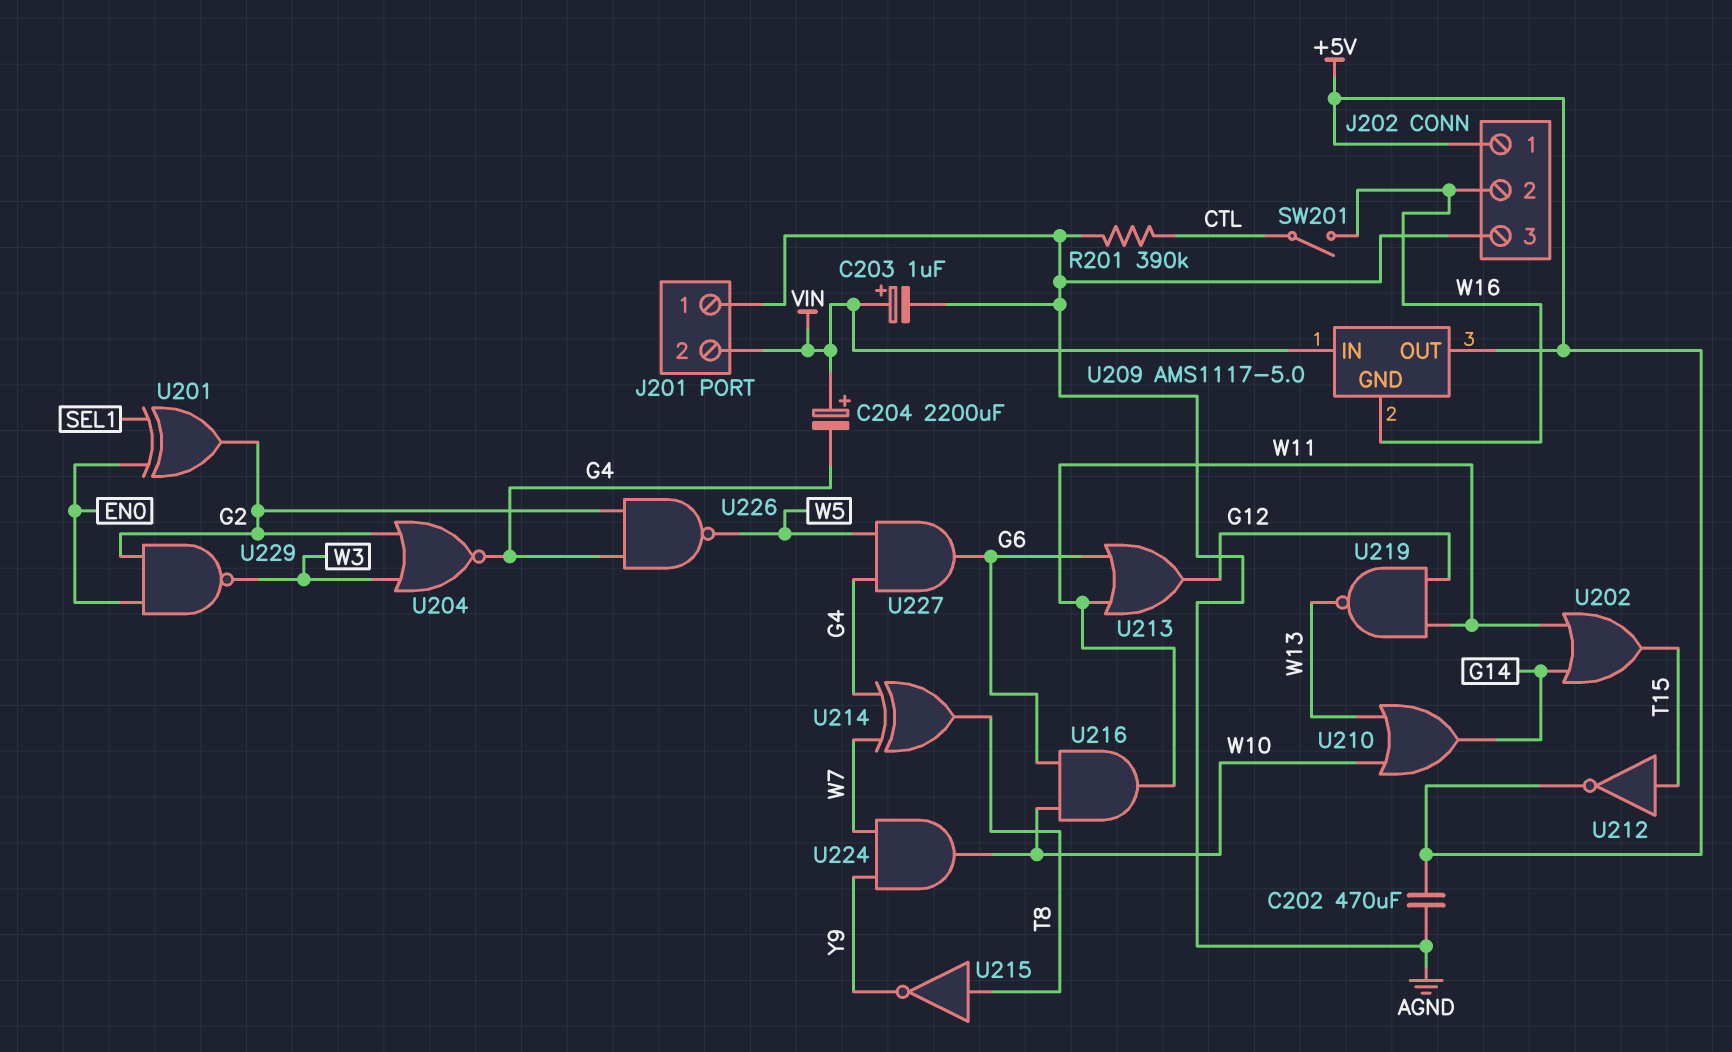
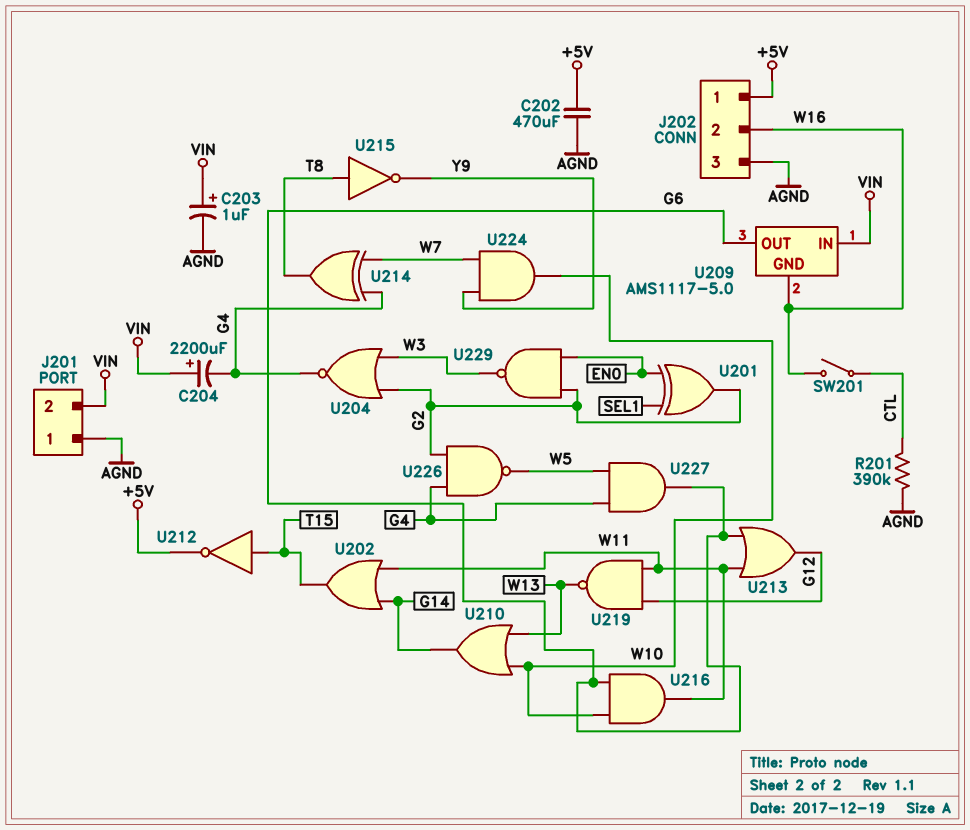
U209 pin OUT: +5V -> G6

